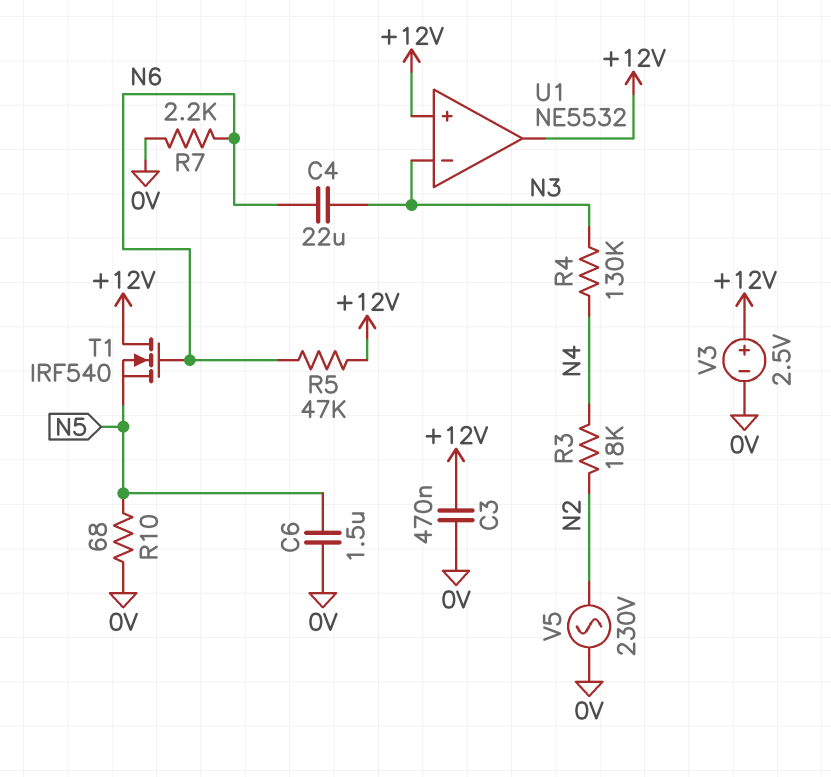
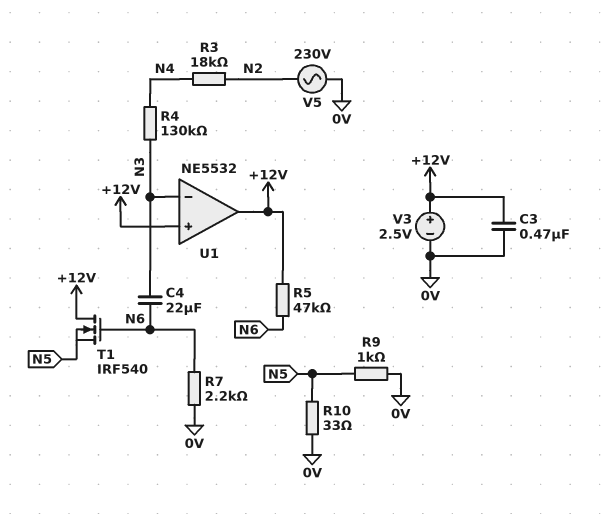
C6: 1.5uF (0V, N5) -> none
R9: none -> 1k (0V, N5)
R10: 68 (0V, N5) -> 33 (0V, N5)

